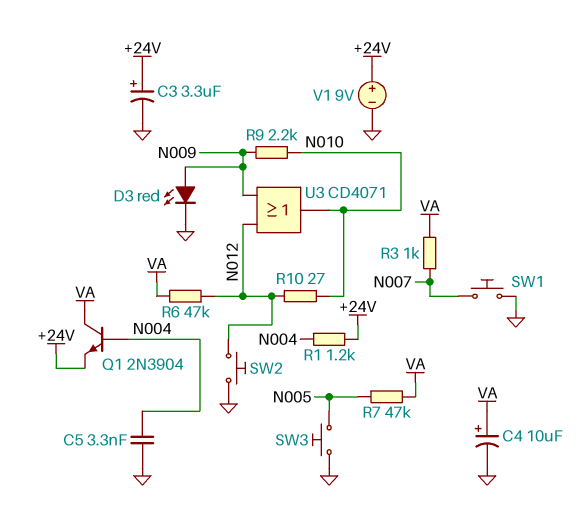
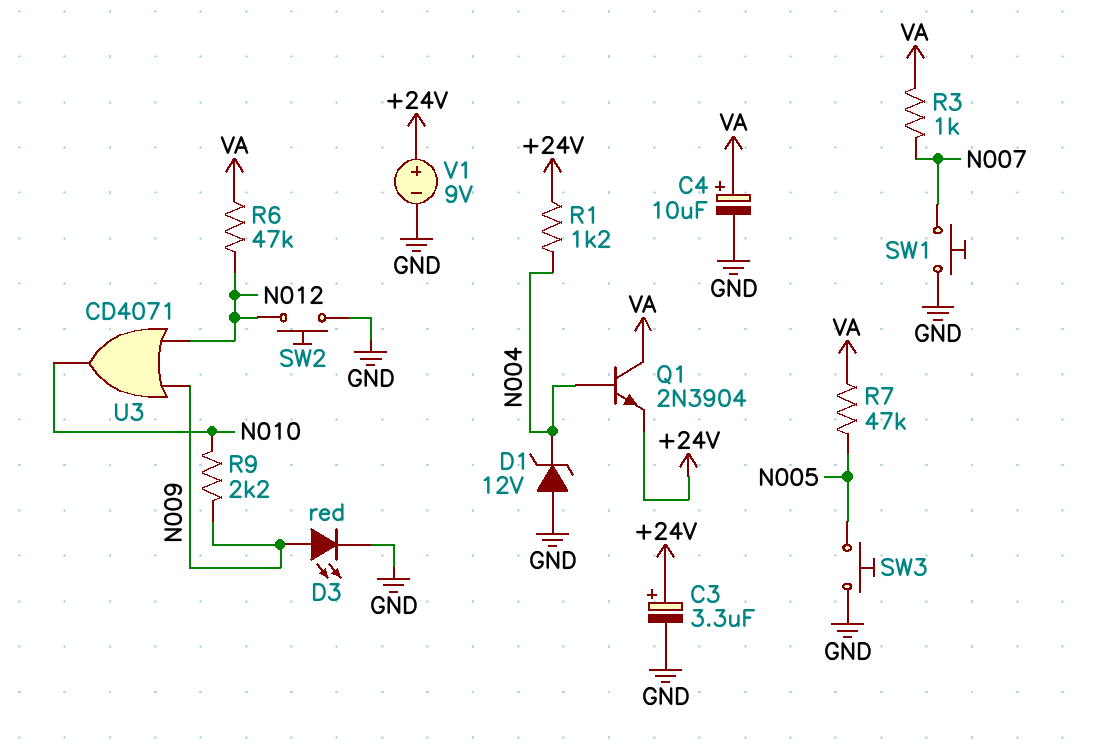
C5: 3.3nF (GND, N004) -> none
D1: none -> zener 12V (A GND, K N004)
R10: 27 (N010, N012) -> none

